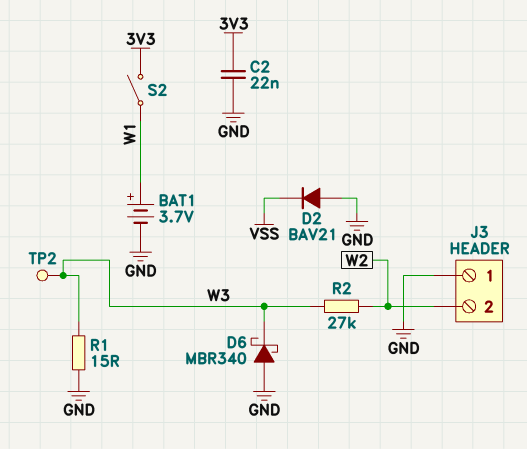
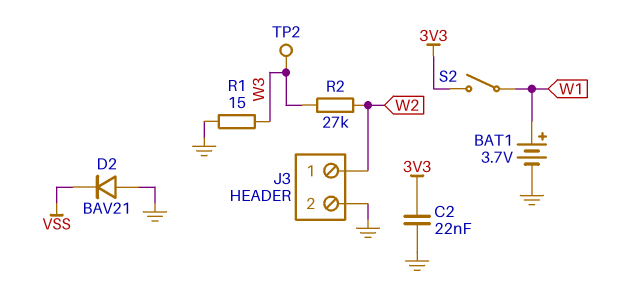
D6: schottky MBR340 (A GND, K W3) -> none
J3 pin 1: GND -> W2
J3 pin 2: W2 -> GND

